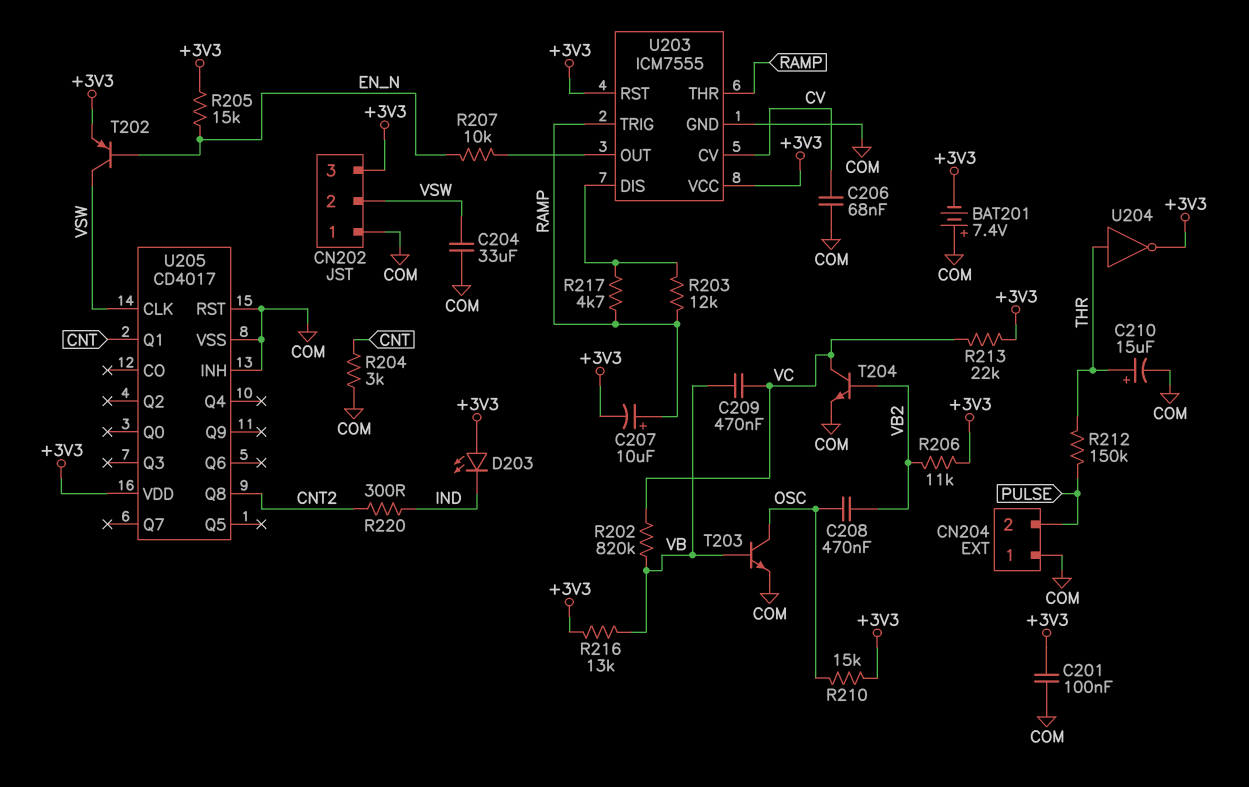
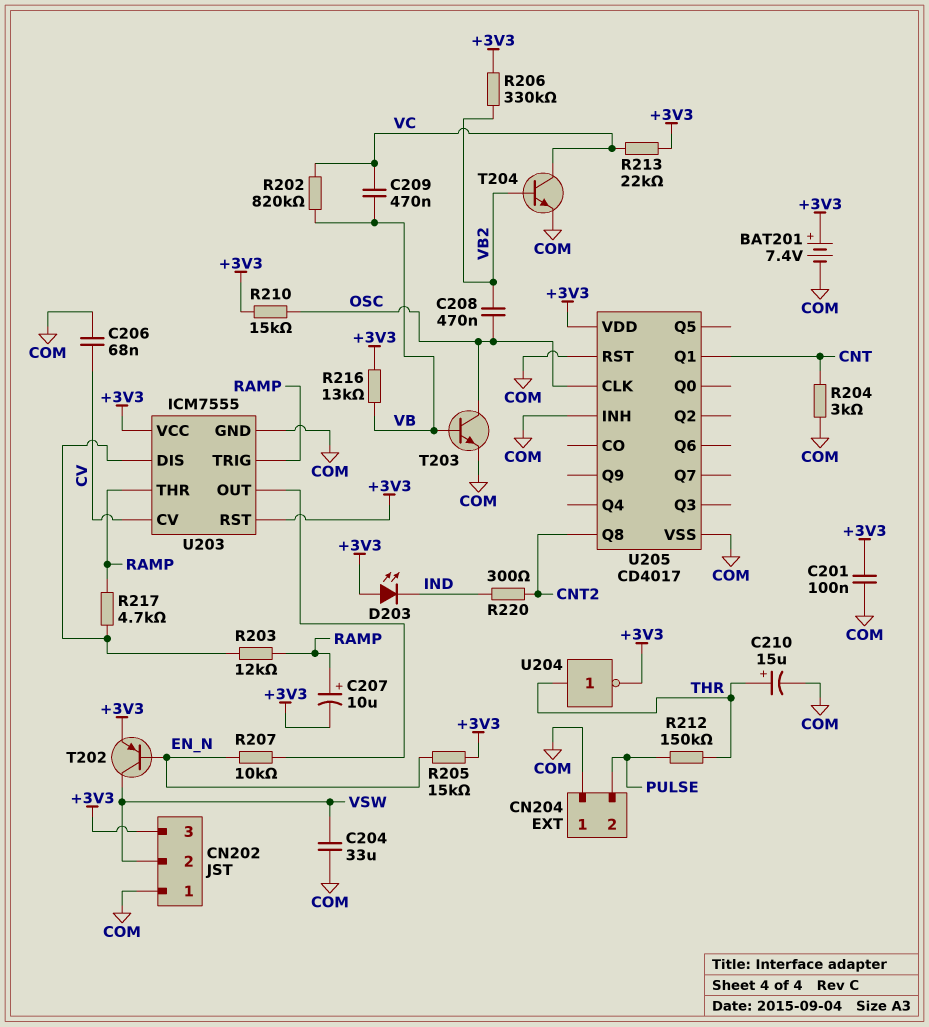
BAT201: 7.4V (plus COM, minus +3V3) -> 7.4V (plus +3V3, minus COM)
R206: 11k (+3V3, VB2) -> 330k (+3V3, VB2)
U205 pin CLK: VSW -> OSC

